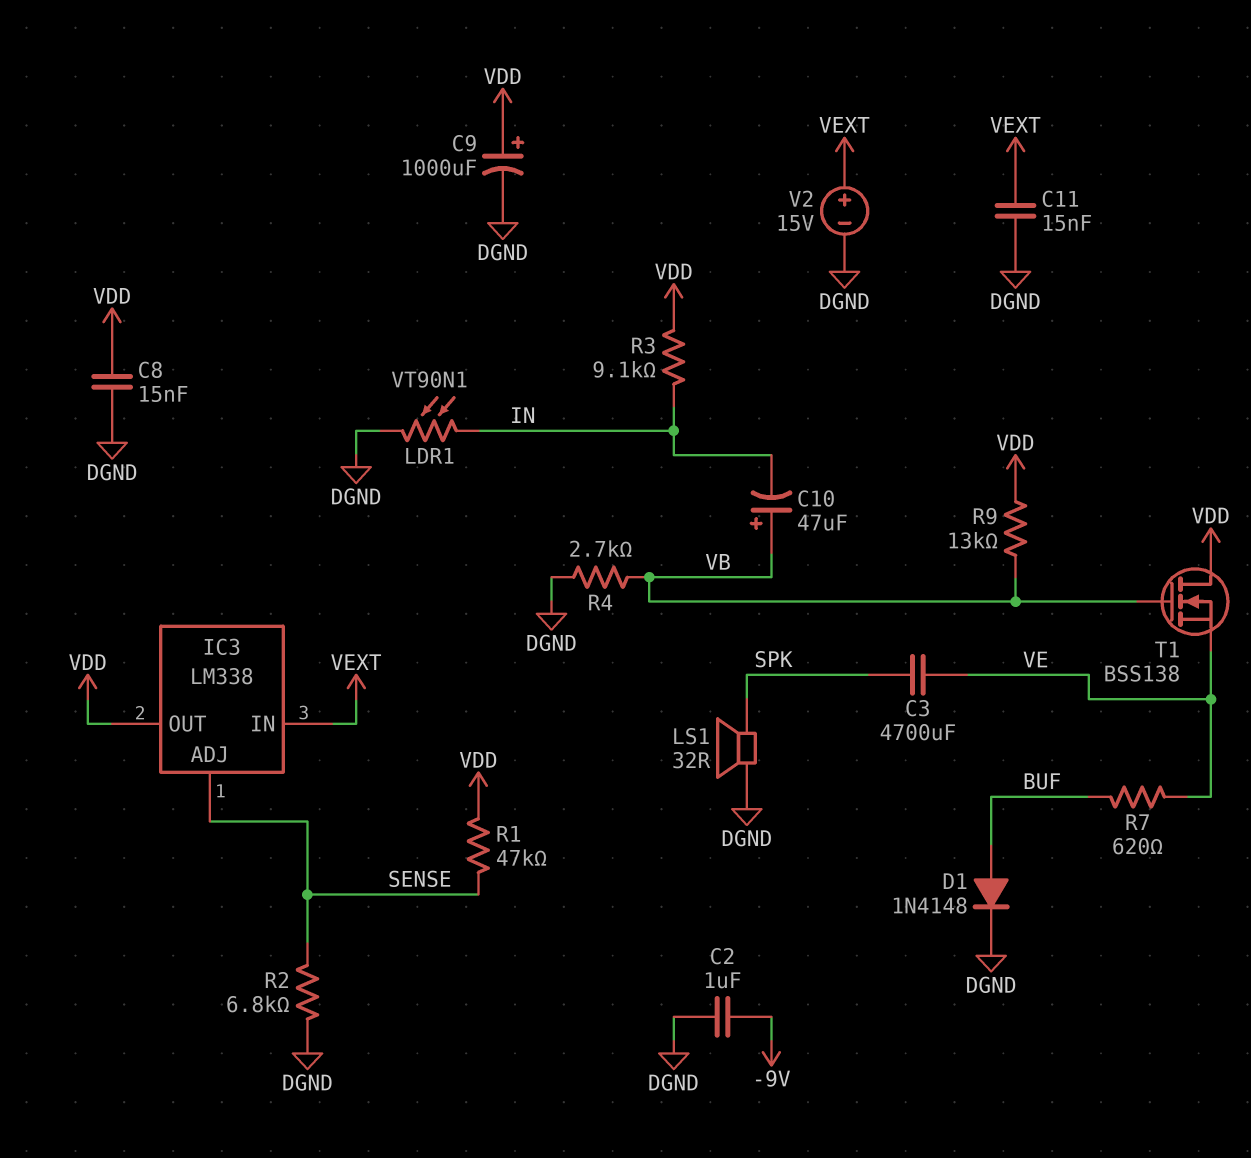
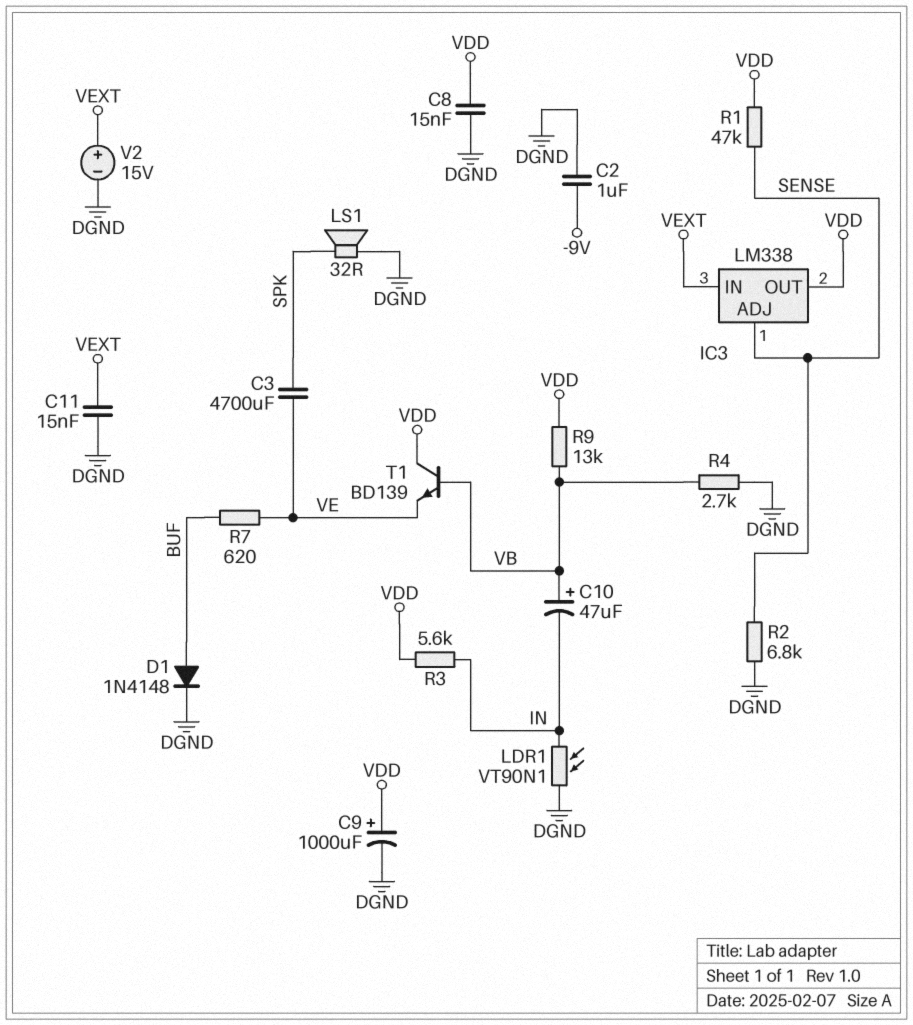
R3: 9.1k (IN, VDD) -> 5.6k (IN, VDD)
T1: NMOS BSS138 (G VB, D VDD, S VE) -> NPN BD139 (B VB, C VDD, E VE)

